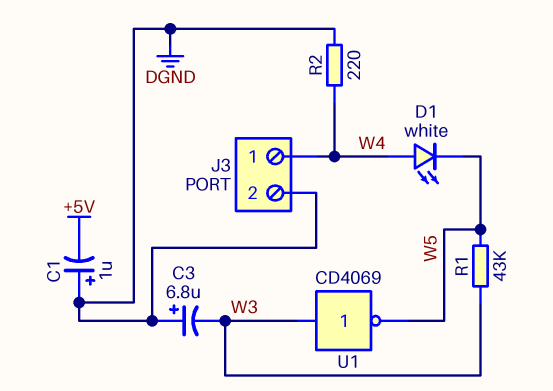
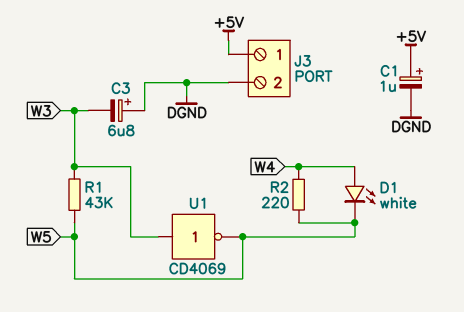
C1: 1uF (plus DGND, minus +5V) -> 1uF (plus +5V, minus DGND)
J3 pin 1: W4 -> +5V
R2: 220 (DGND, W4) -> 220 (W4, W5)

